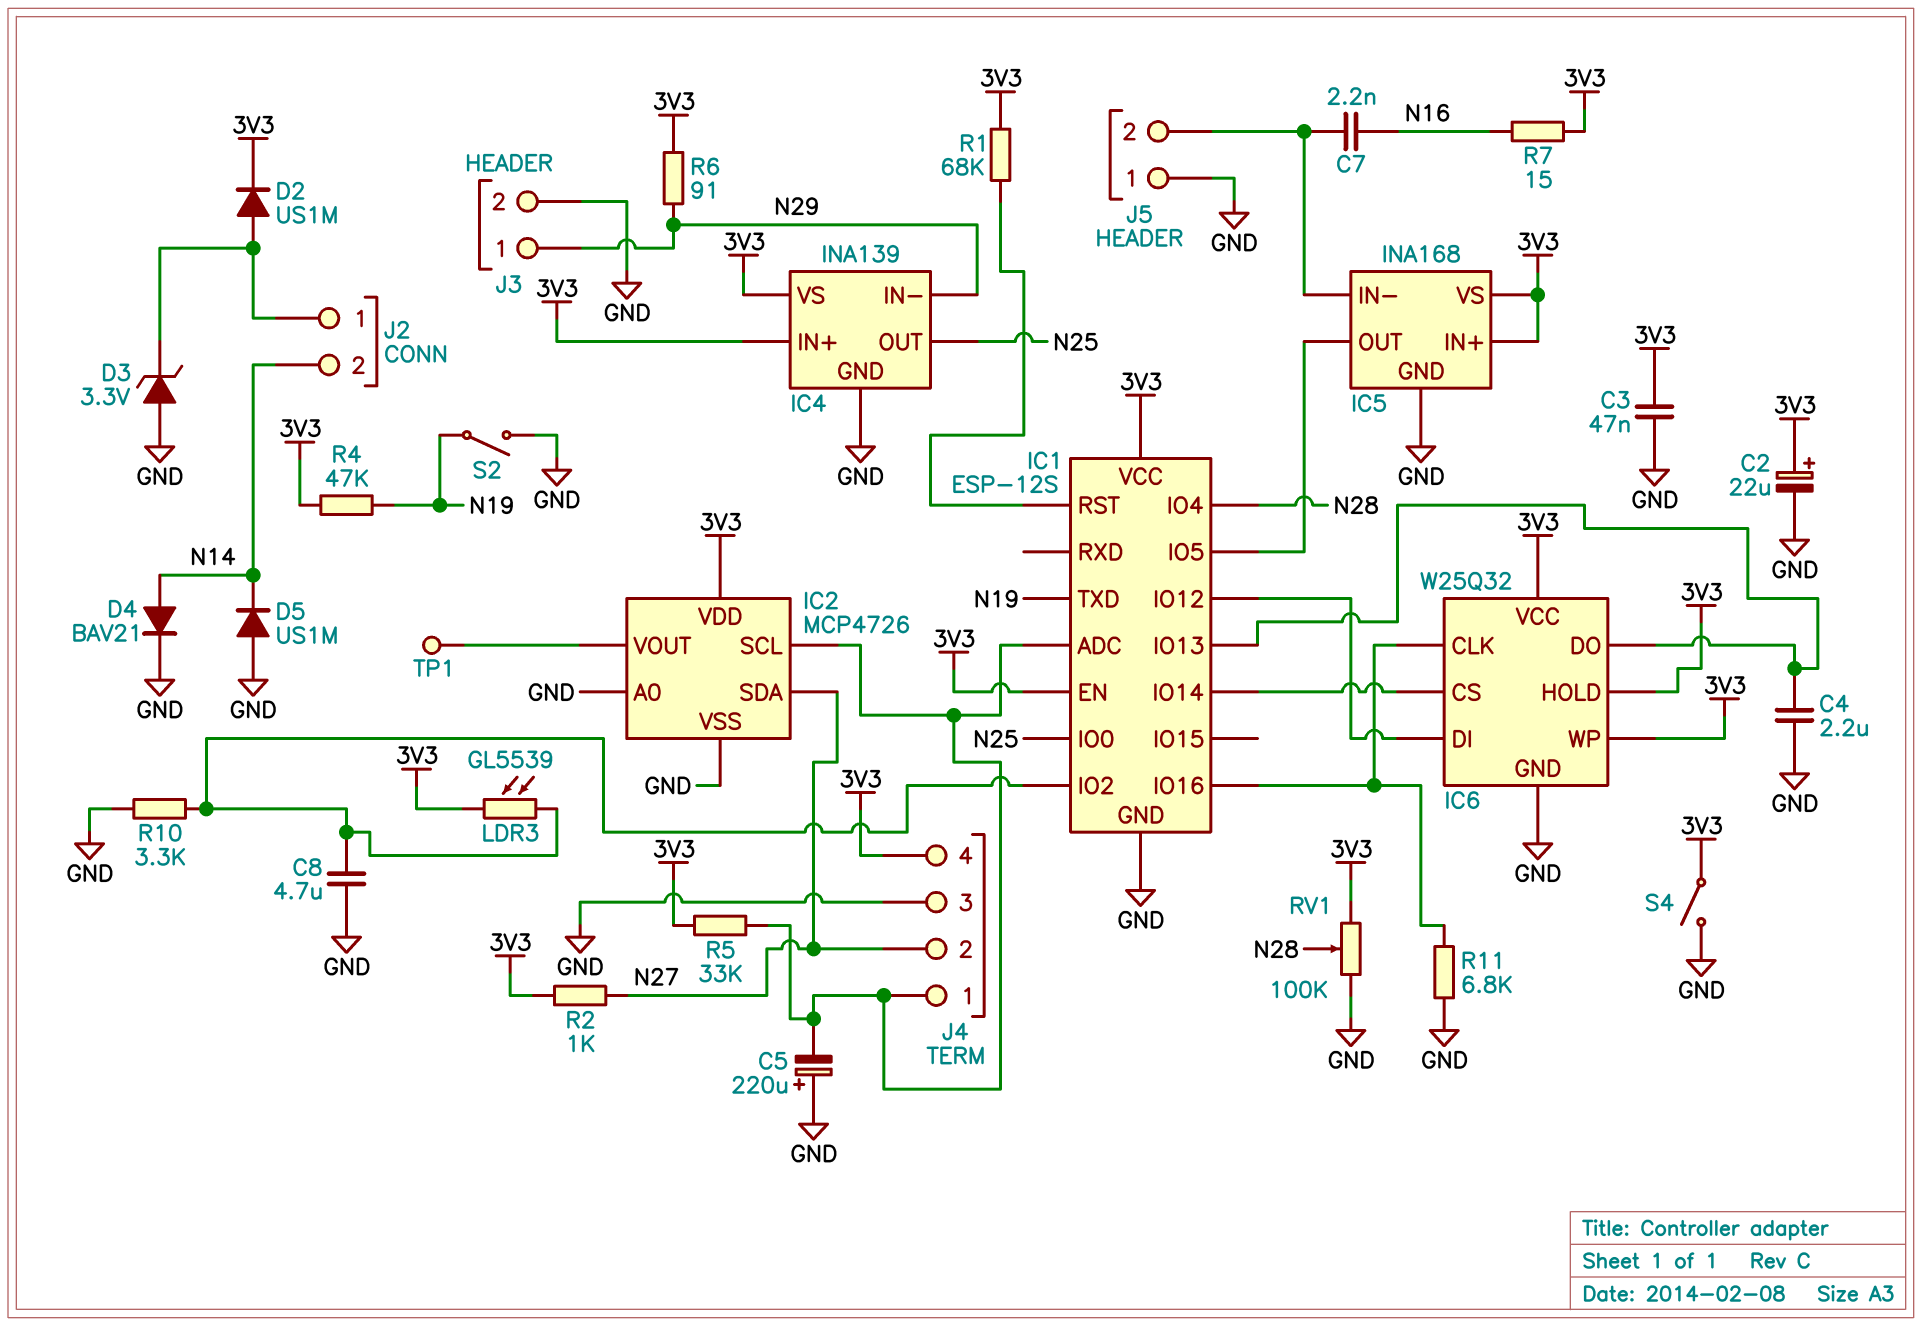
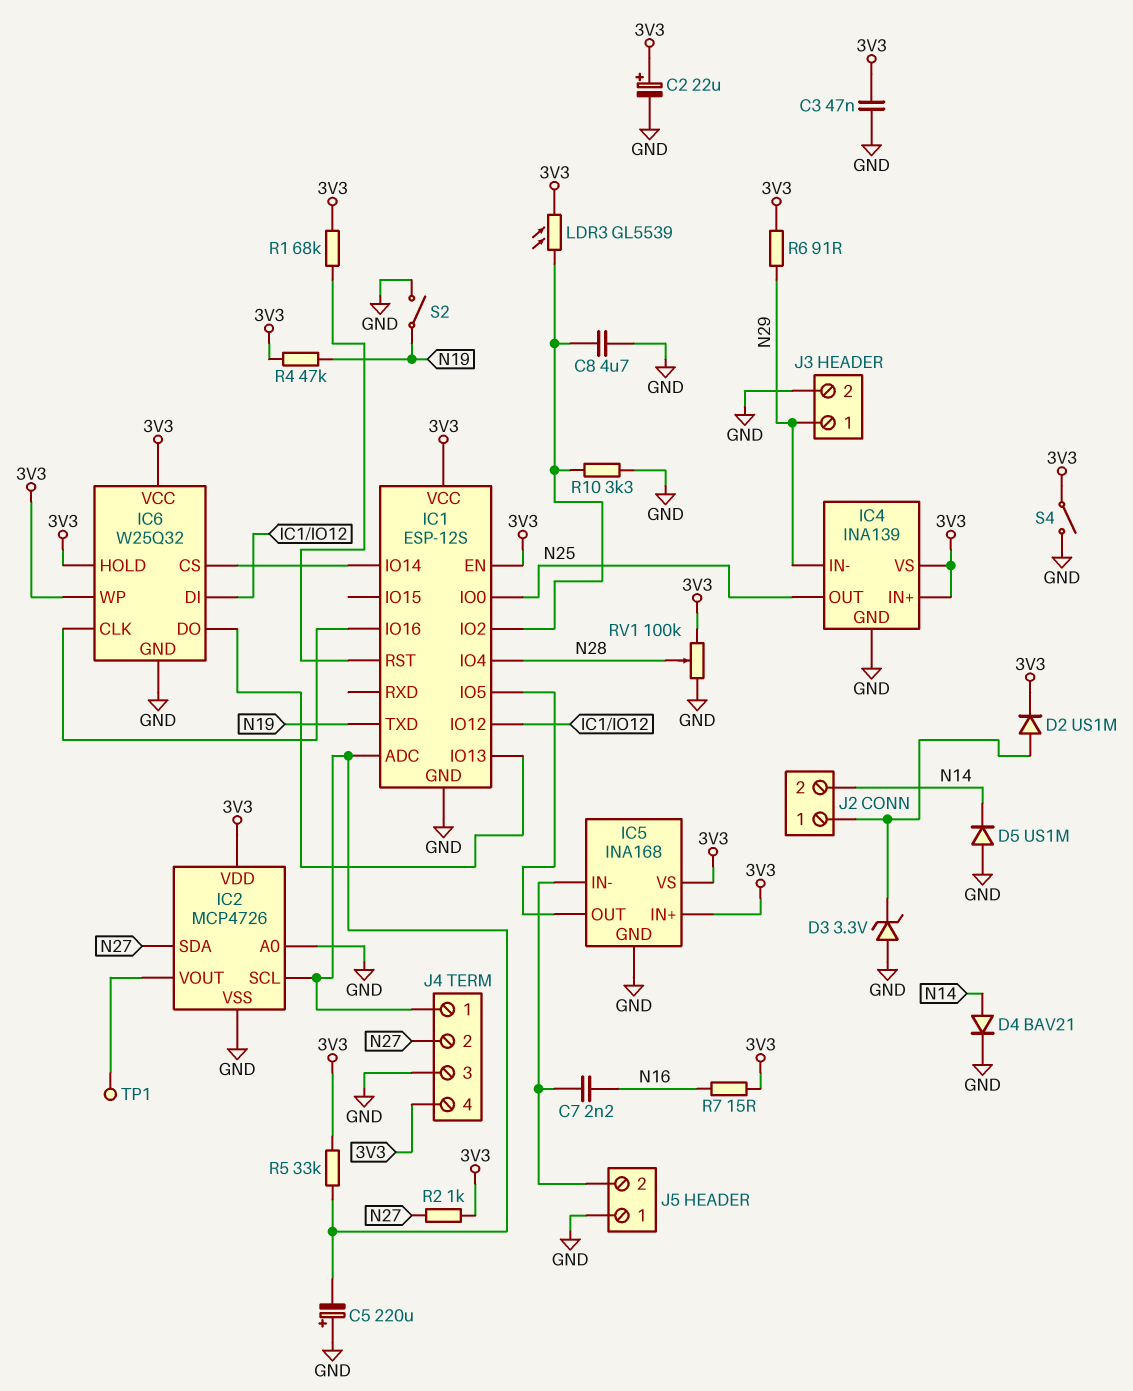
C4: 2.2uF (GND, IC1/IO13) -> none
R11: 6.8k (GND, IC1/IO16) -> none

